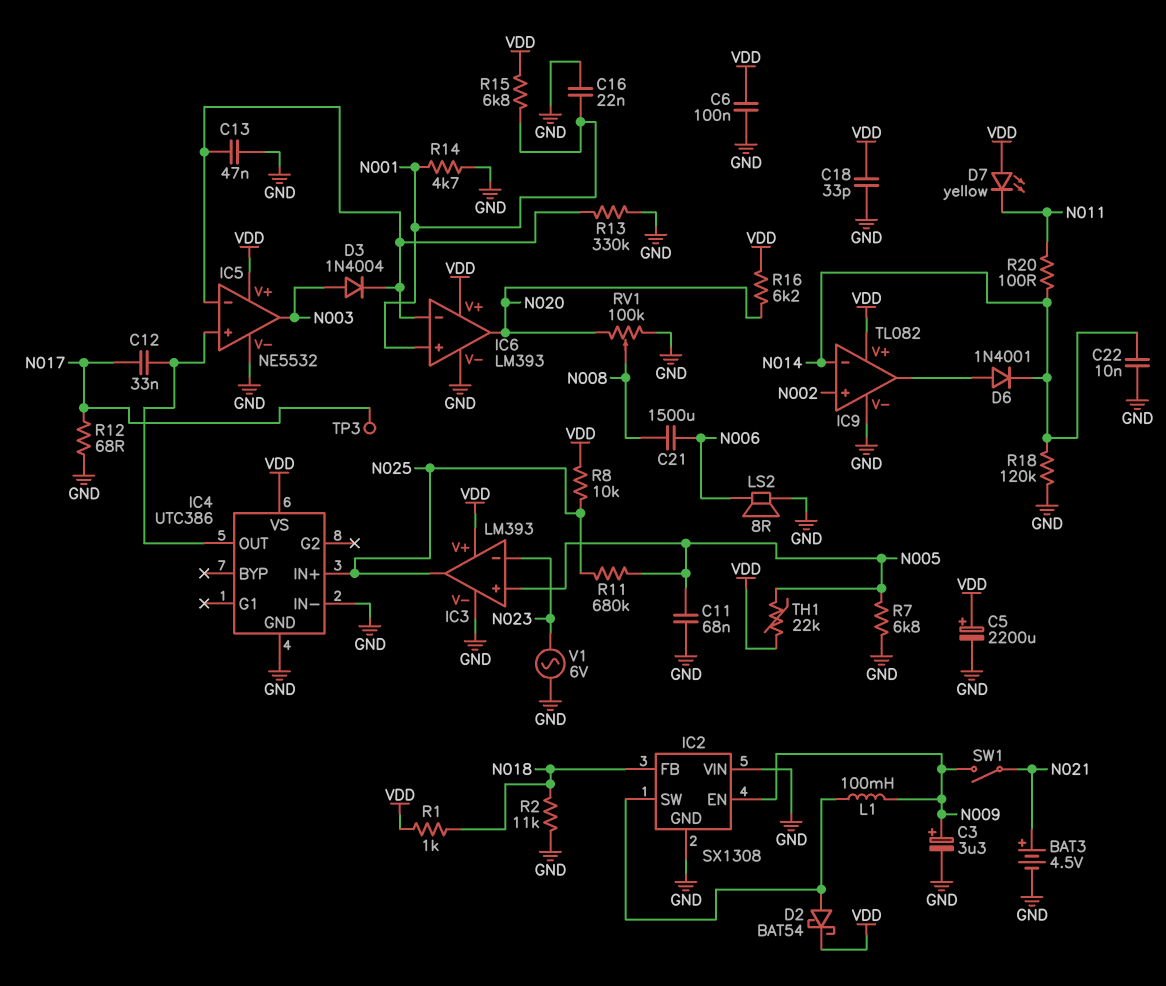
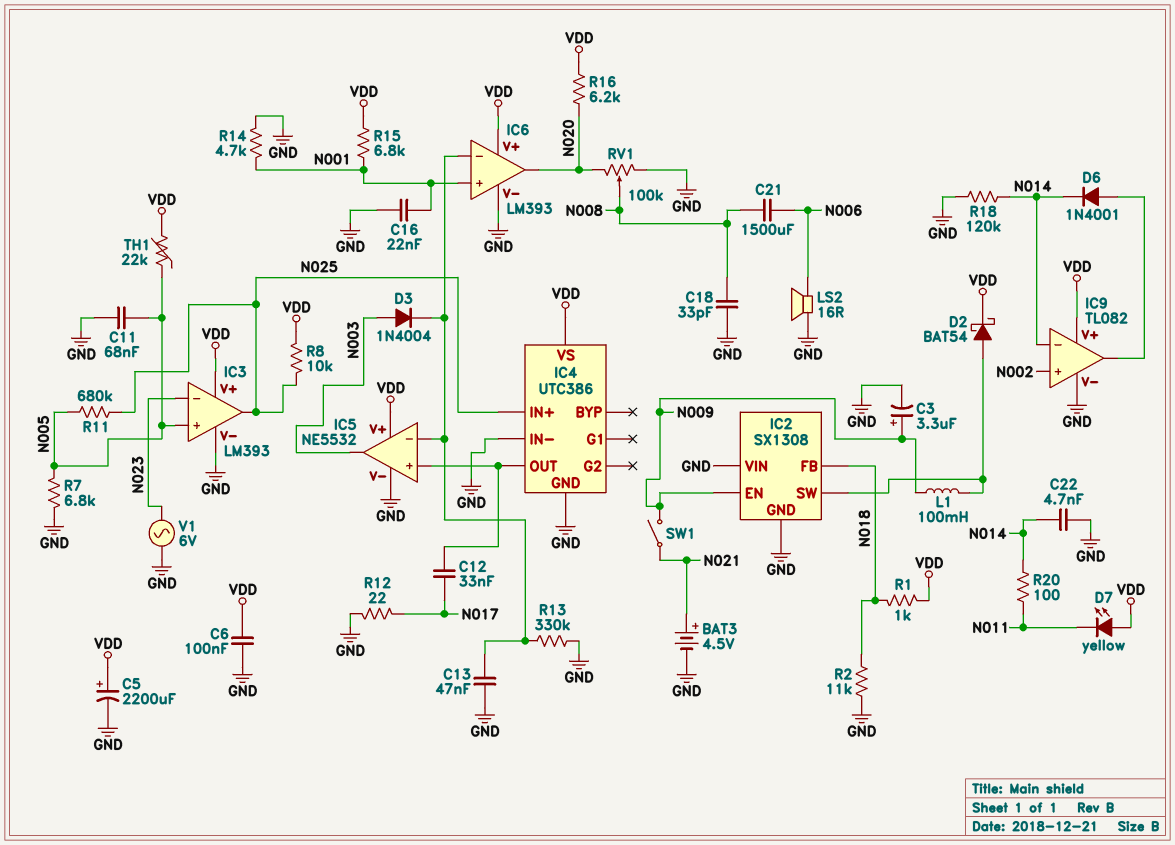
C18: 33pF (GND, VDD) -> 33pF (GND, N008)
C22: 10nF (GND, N014) -> 4.7nF (GND, N014)
LS2: speaker 8R (GND, N006) -> speaker 16R (GND, N006)
R12: 68 (GND, N017) -> 22 (GND, N017)
TP3: test point (N017) -> none

